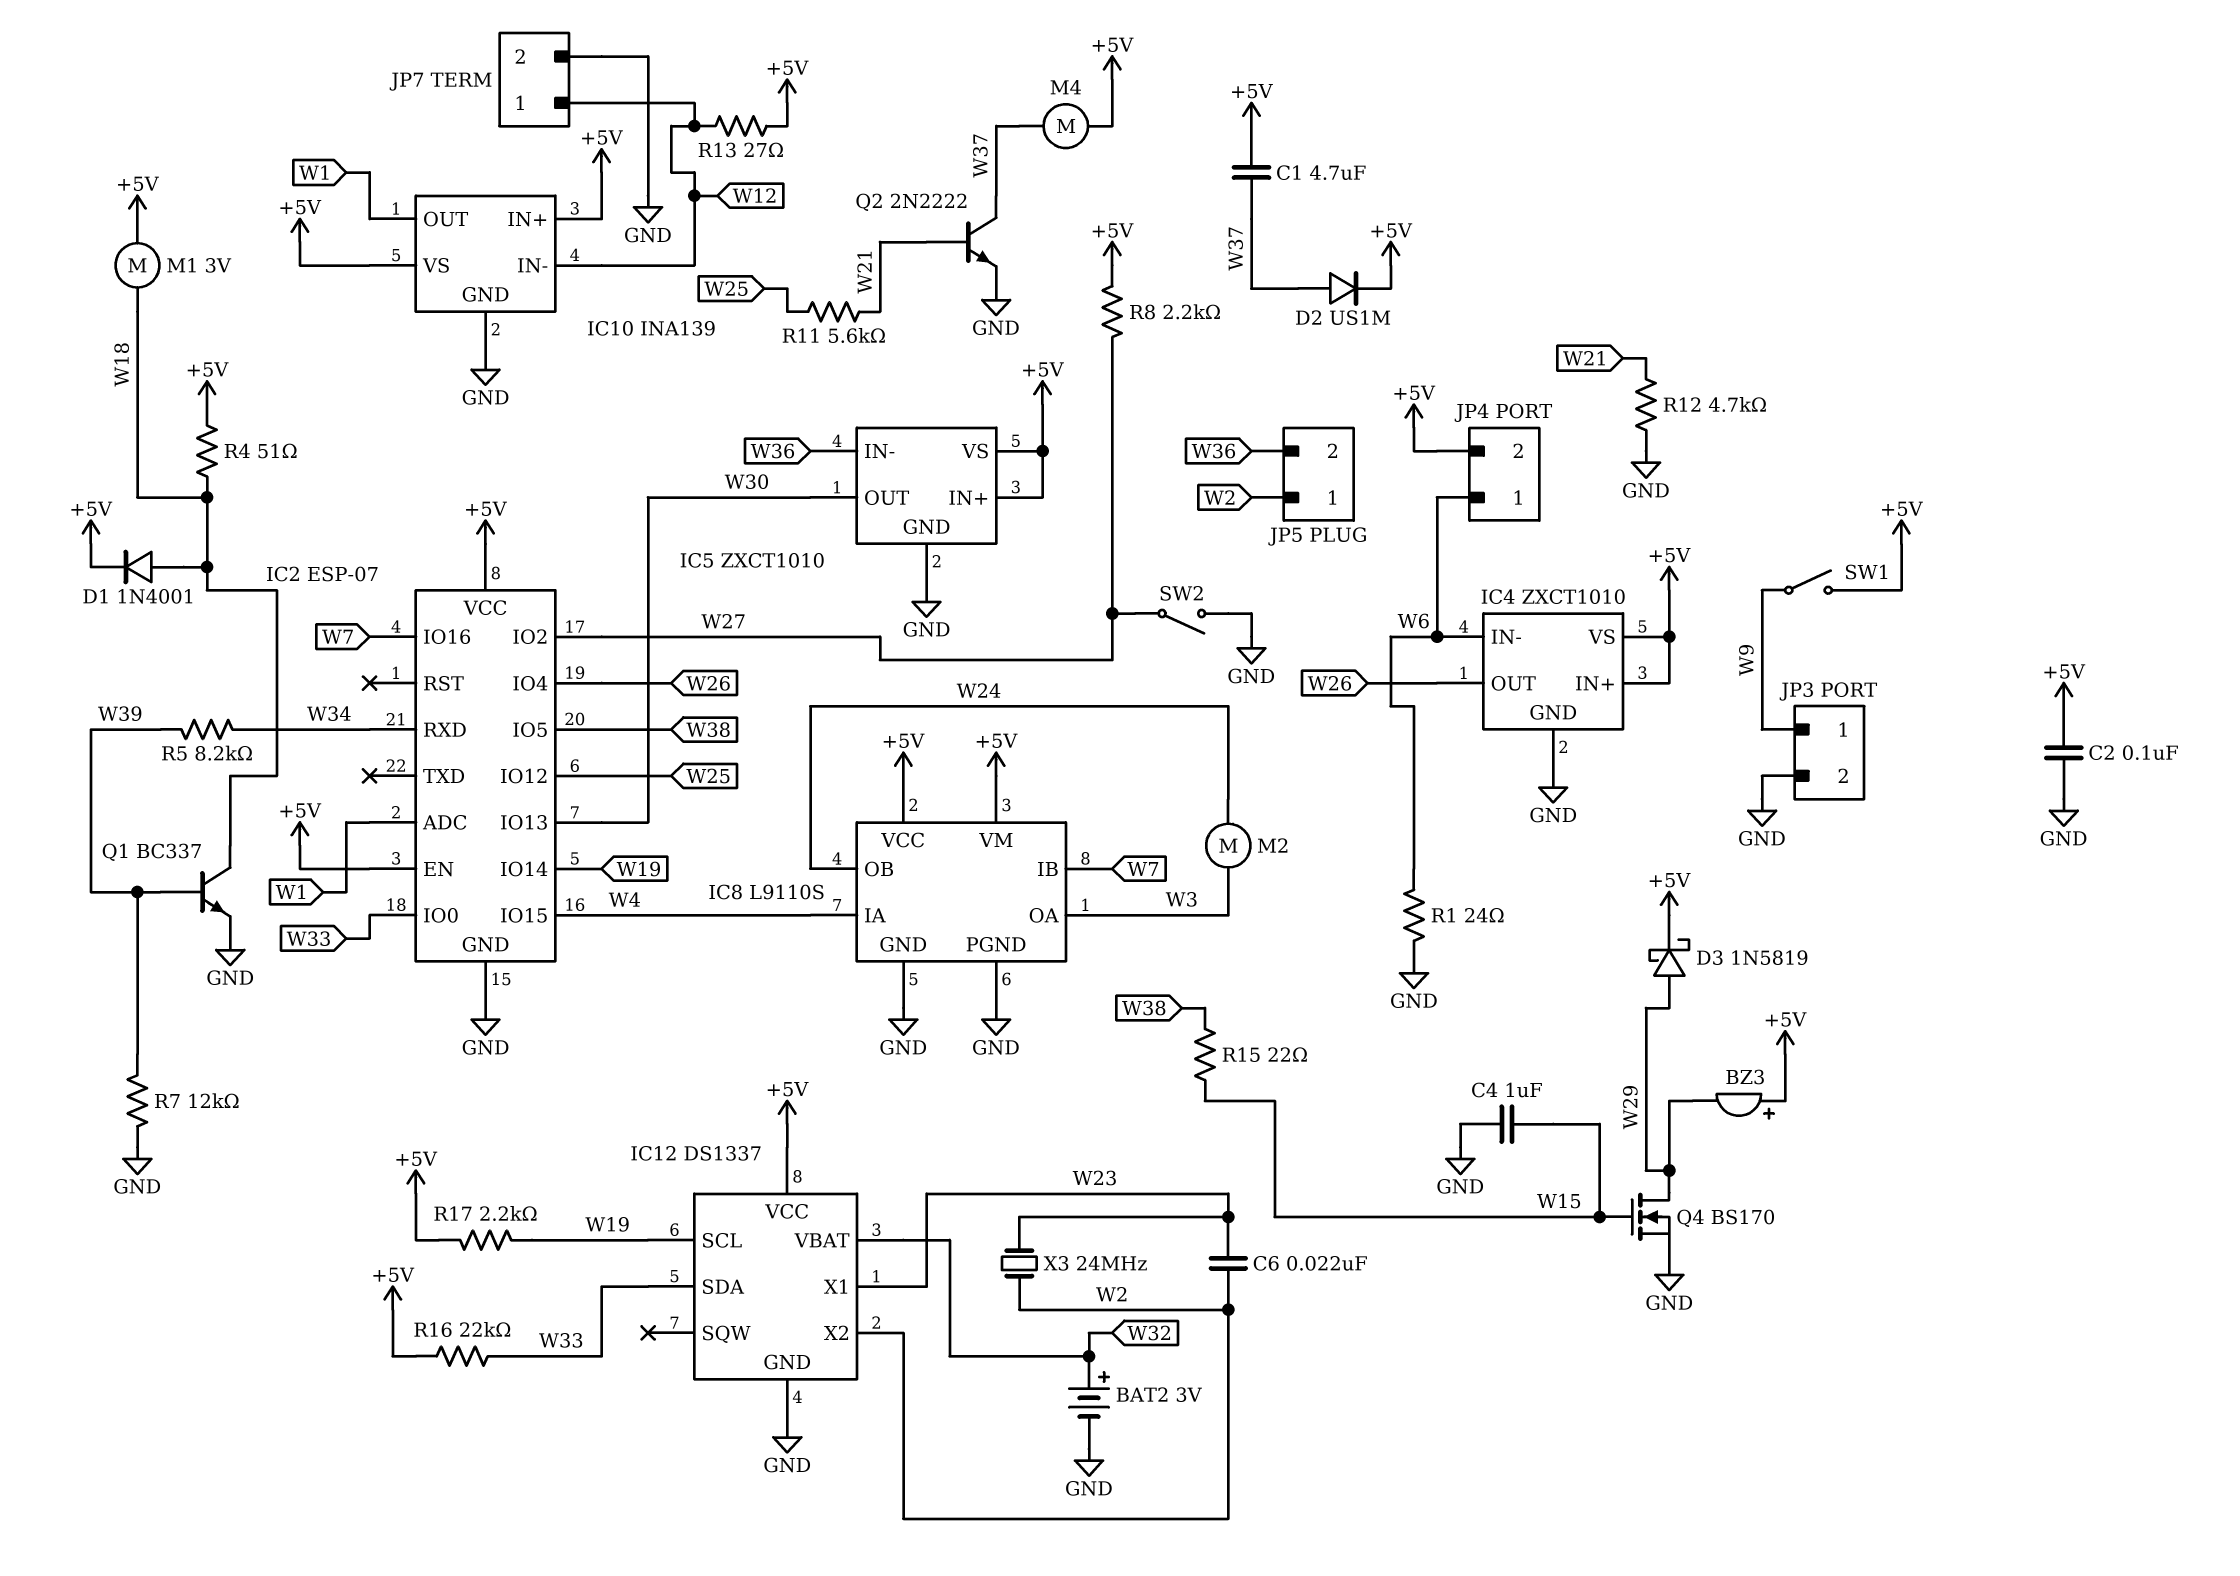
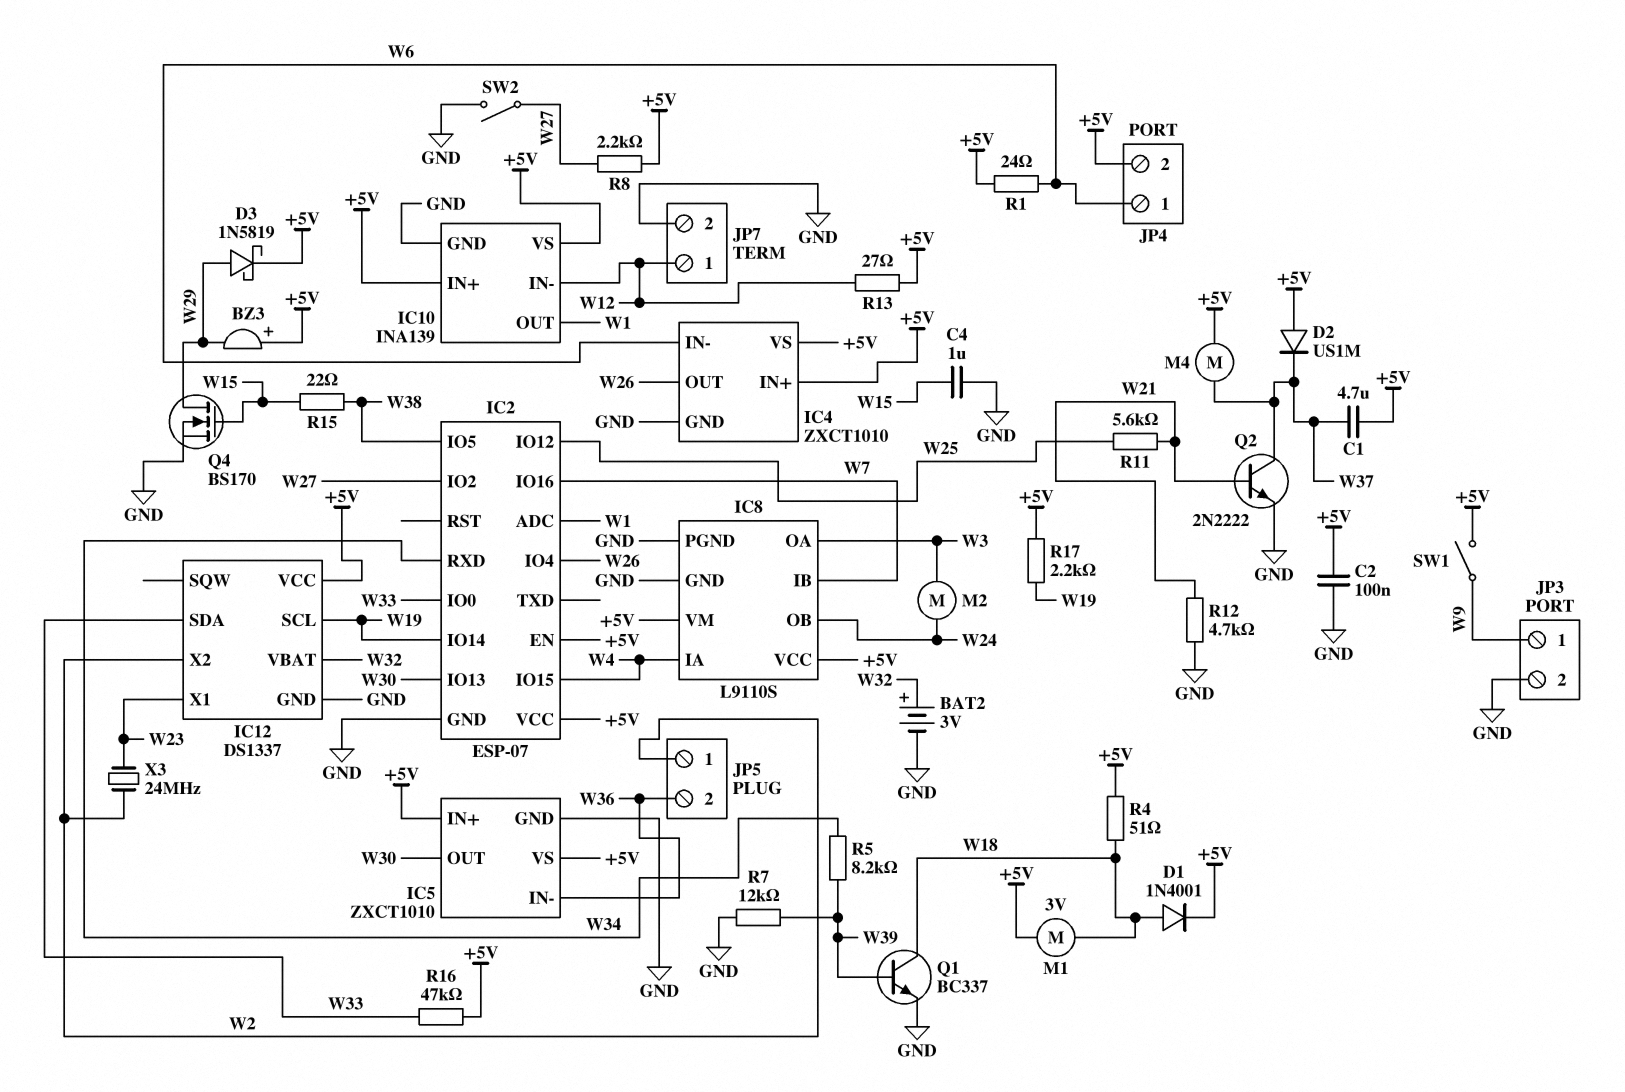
C6: 22nF (W2, W23) -> none
D2: diode US1M (A W37, K +5V) -> diode US1M (A +5V, K W37)
R1: 24 (GND, W6) -> 24 (+5V, W6)
R16: 22k (+5V, W33) -> 47k (+5V, W33)

